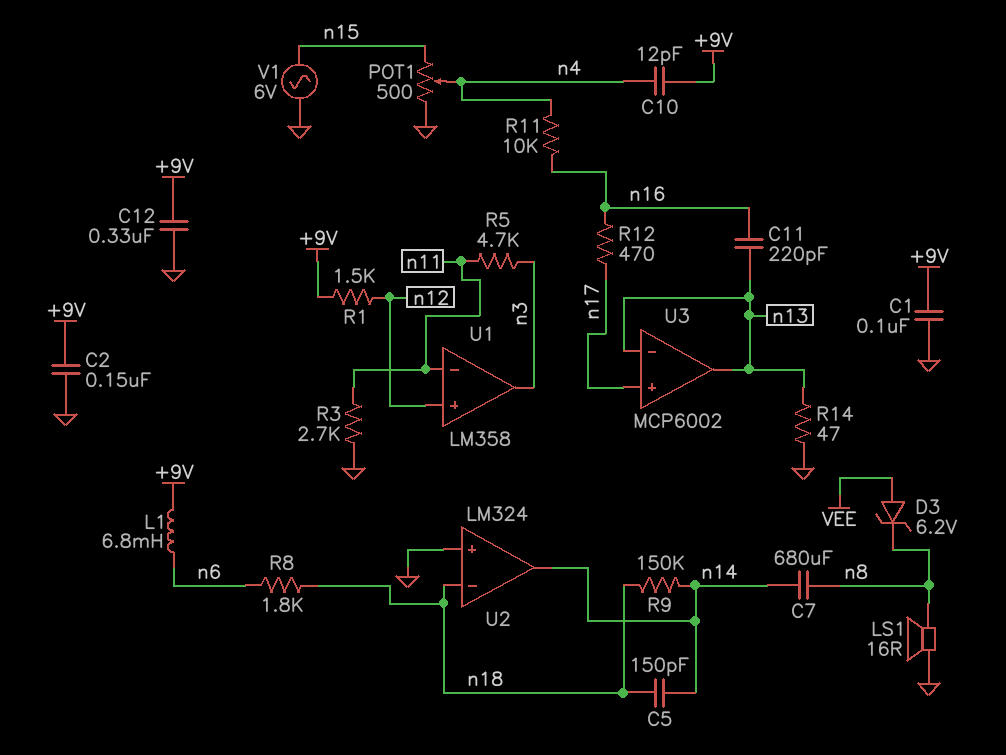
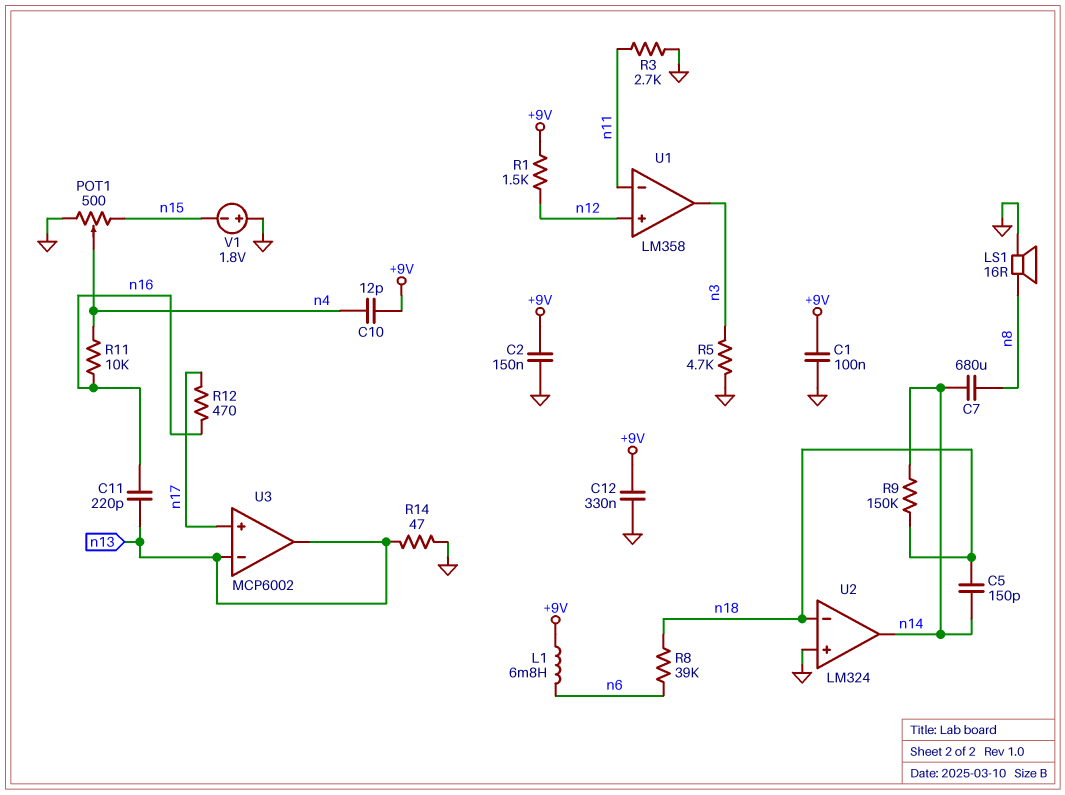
D3: zener 6.2V (A VEE, K n8) -> none
R5: 4.7k (n3, n11) -> 4.7k (GND, n3)
R8: 1.8k (n6, n18) -> 39k (n6, n18)
V1: AC 6V (GND, n15) -> 1.8V (plus GND, minus n15)

